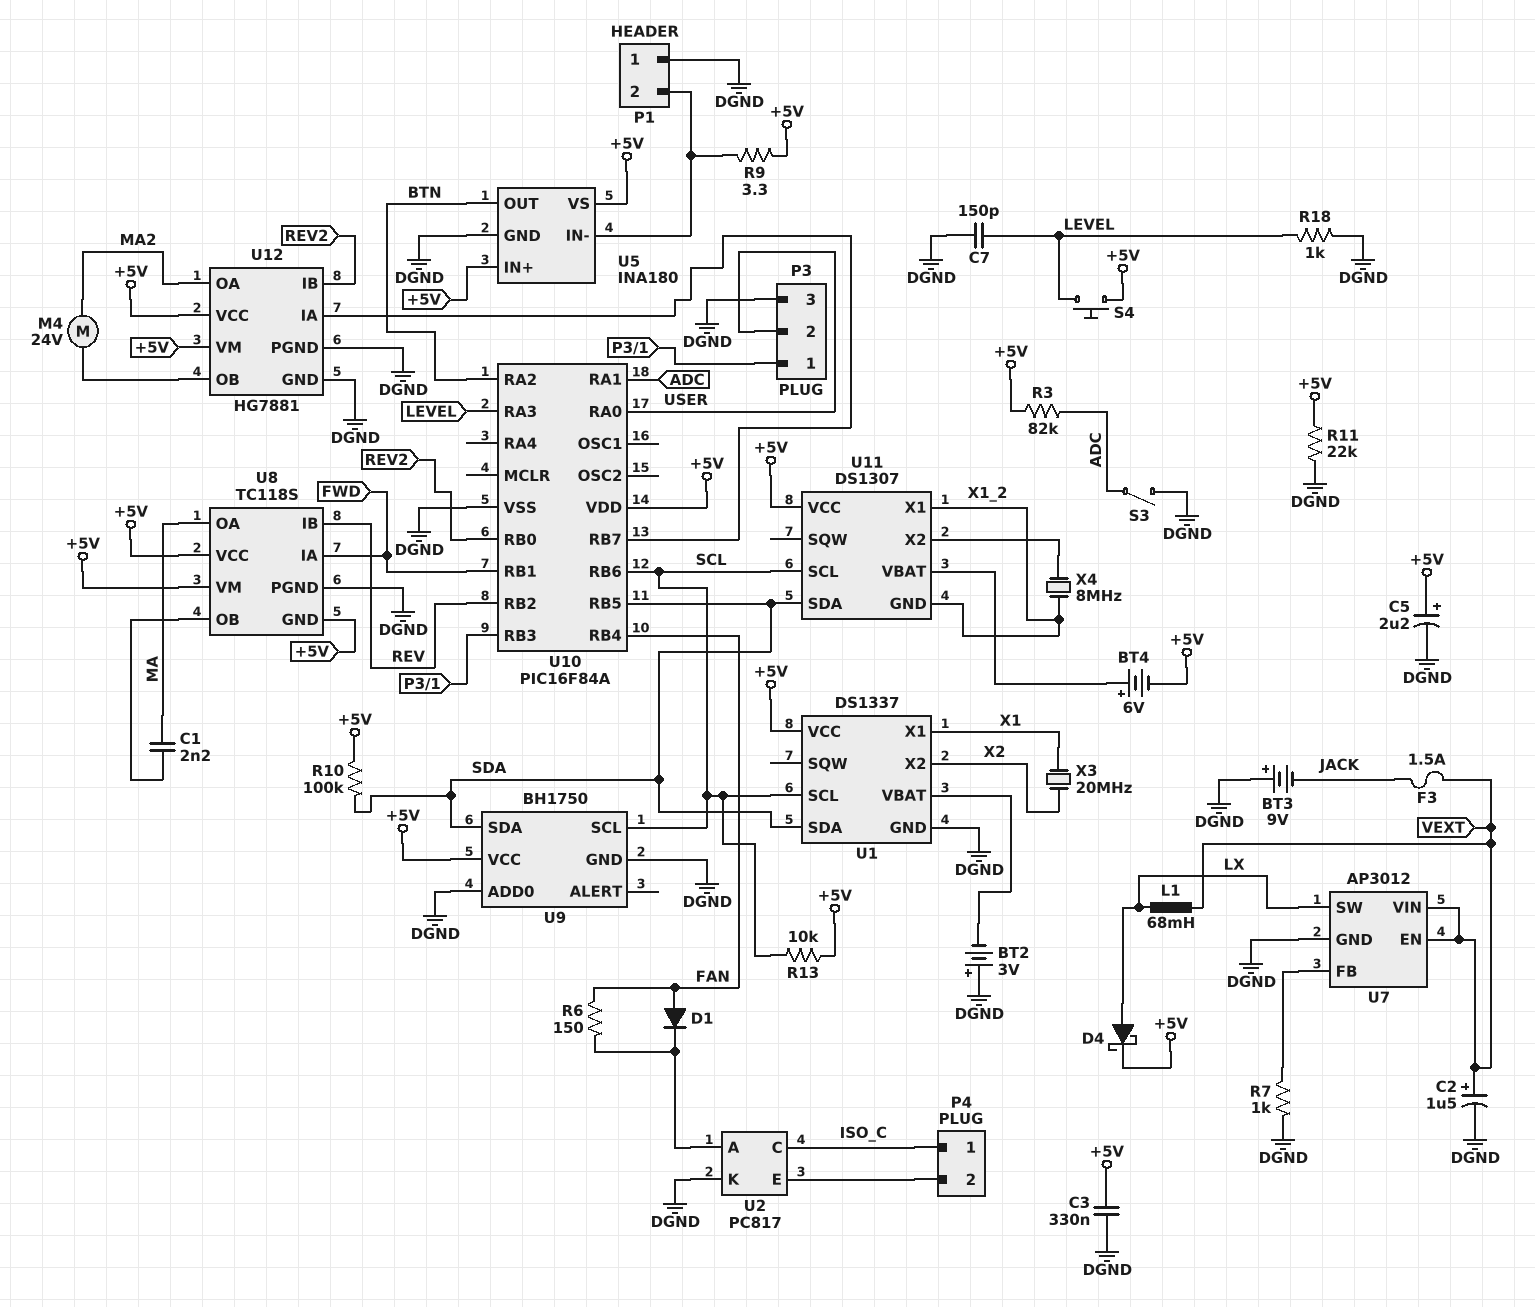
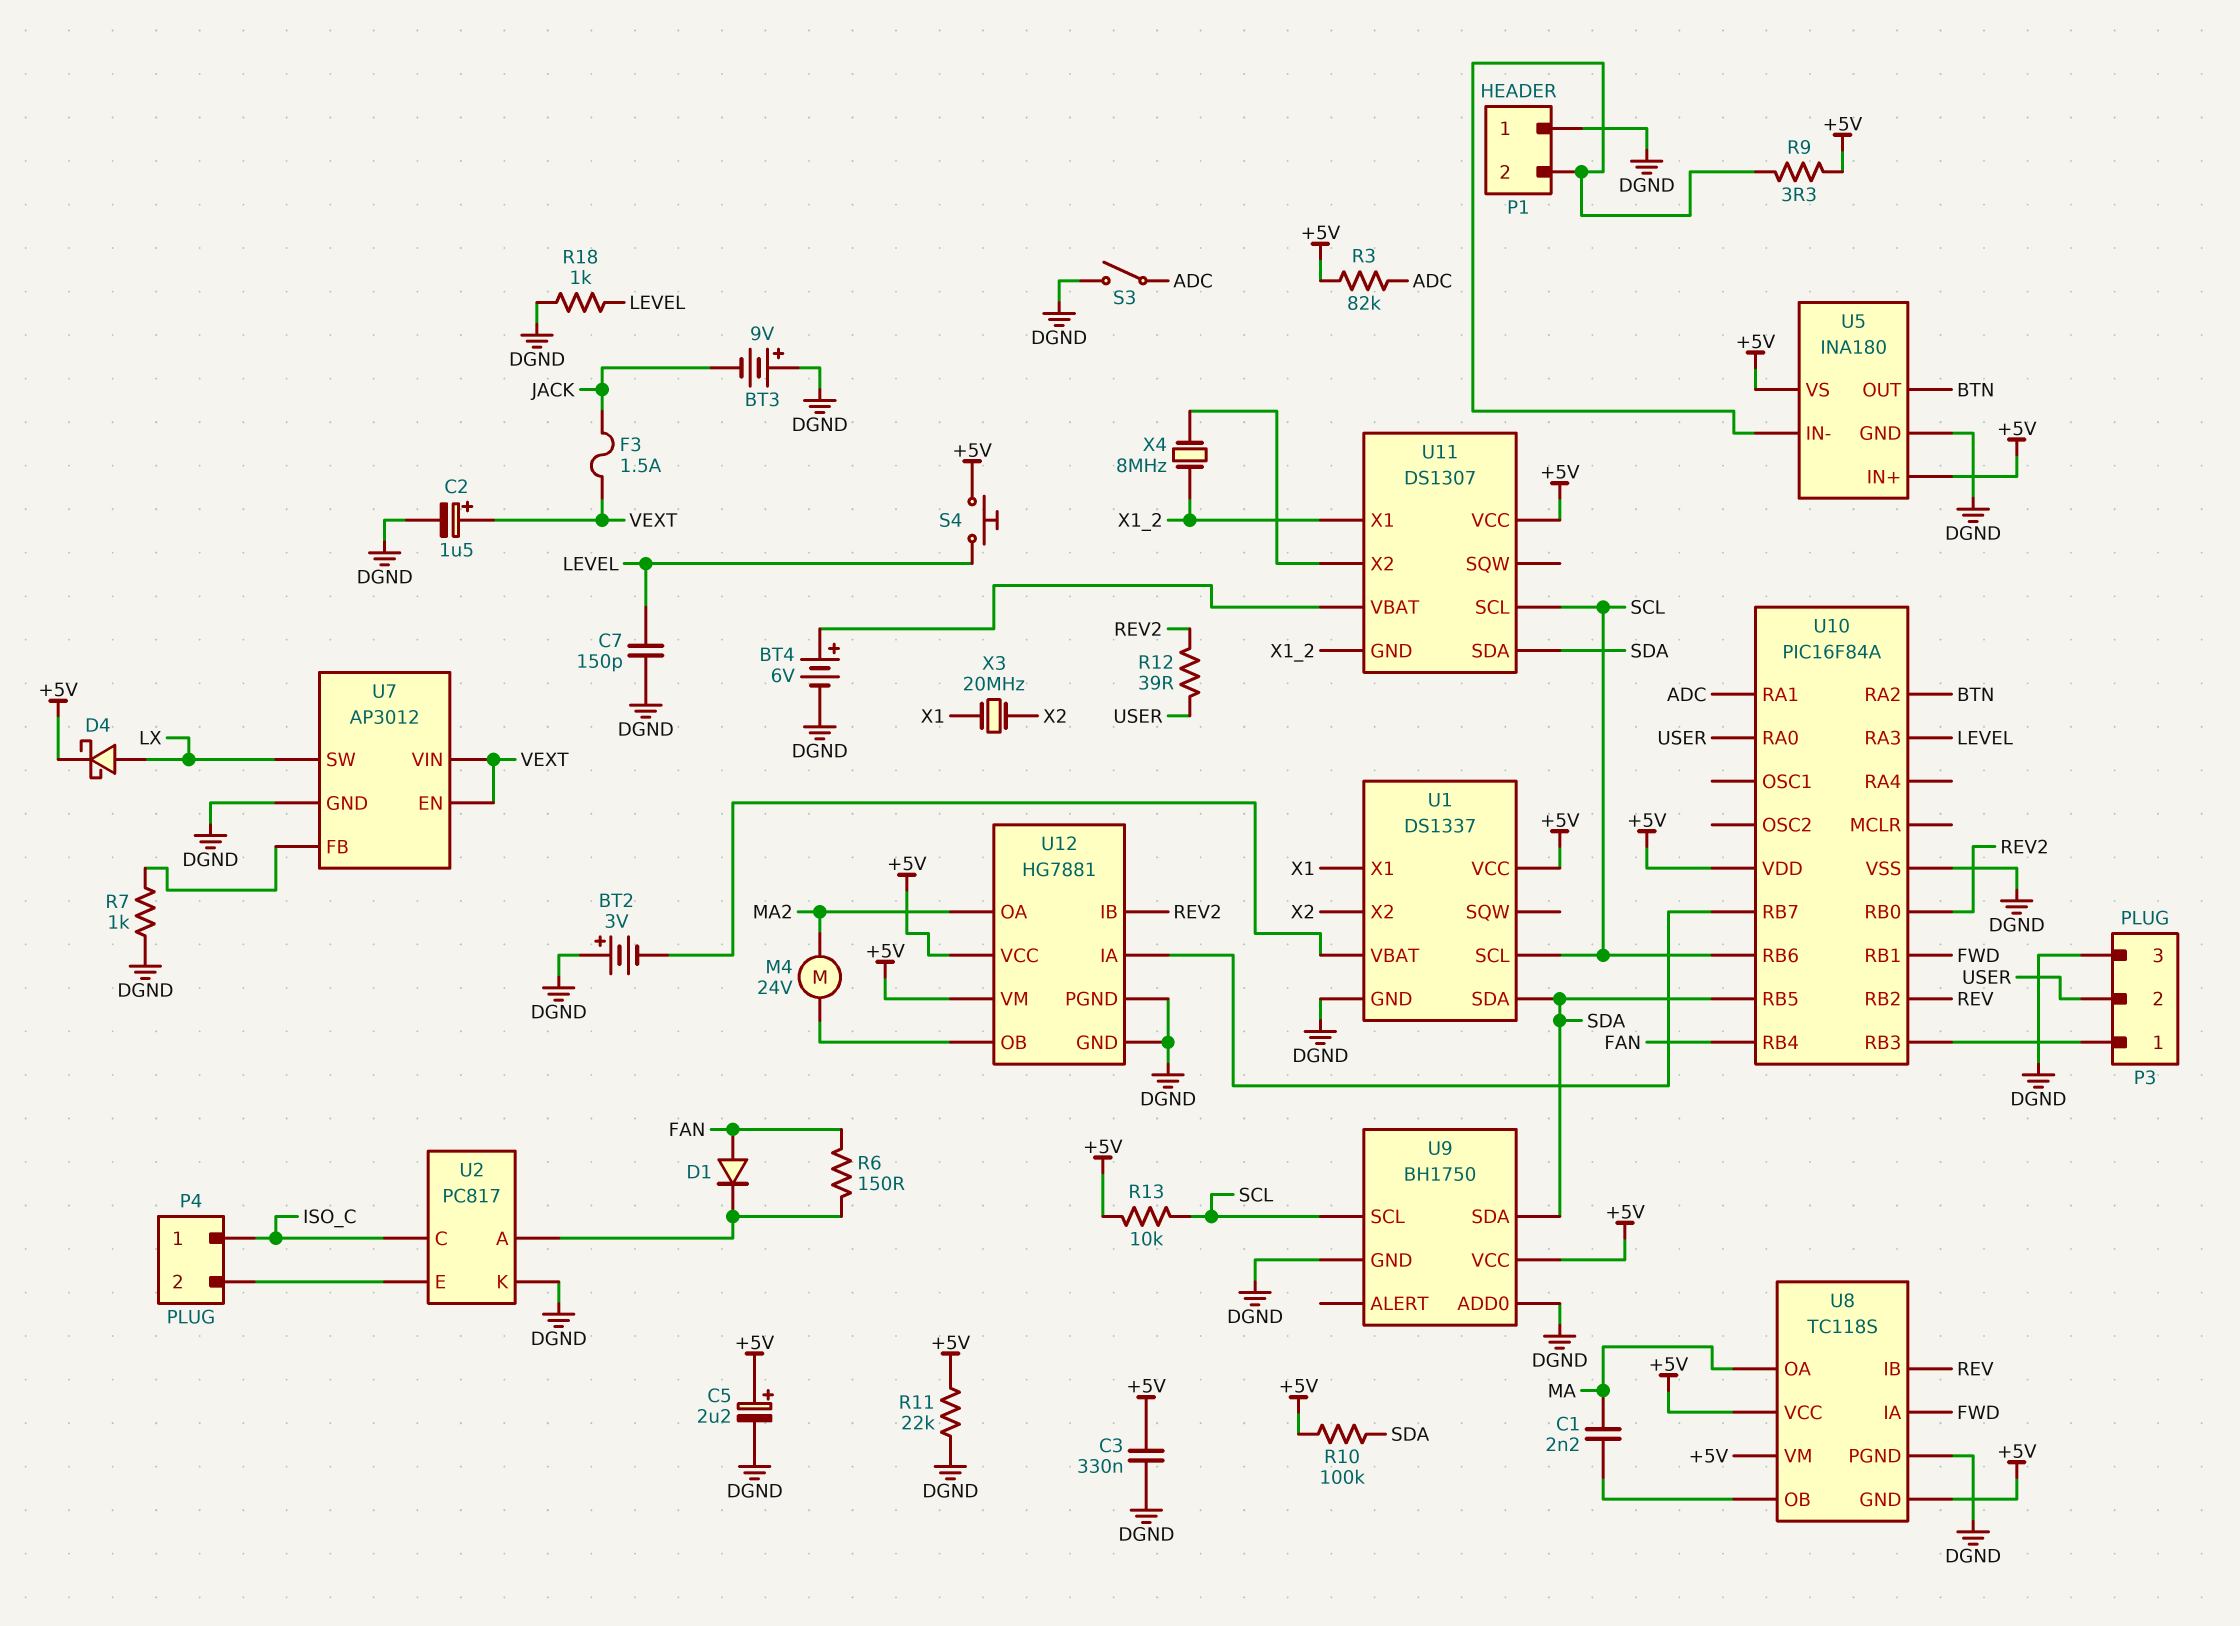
BT4: 6V (plus U11/VBAT, minus +5V) -> 6V (plus U11/VBAT, minus DGND)
L1: 68mH (LX, VEXT) -> none
R12: none -> 39 (REV2, USER)

